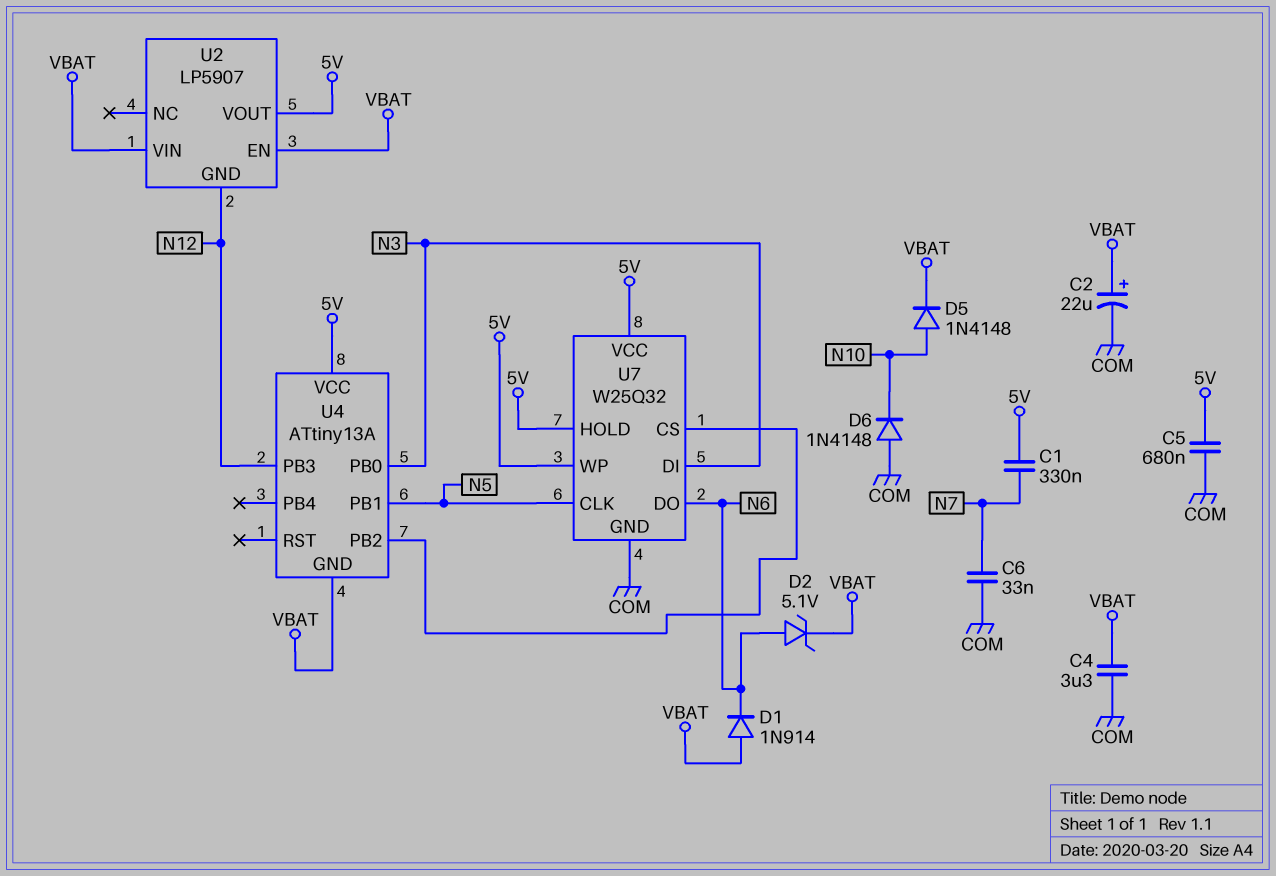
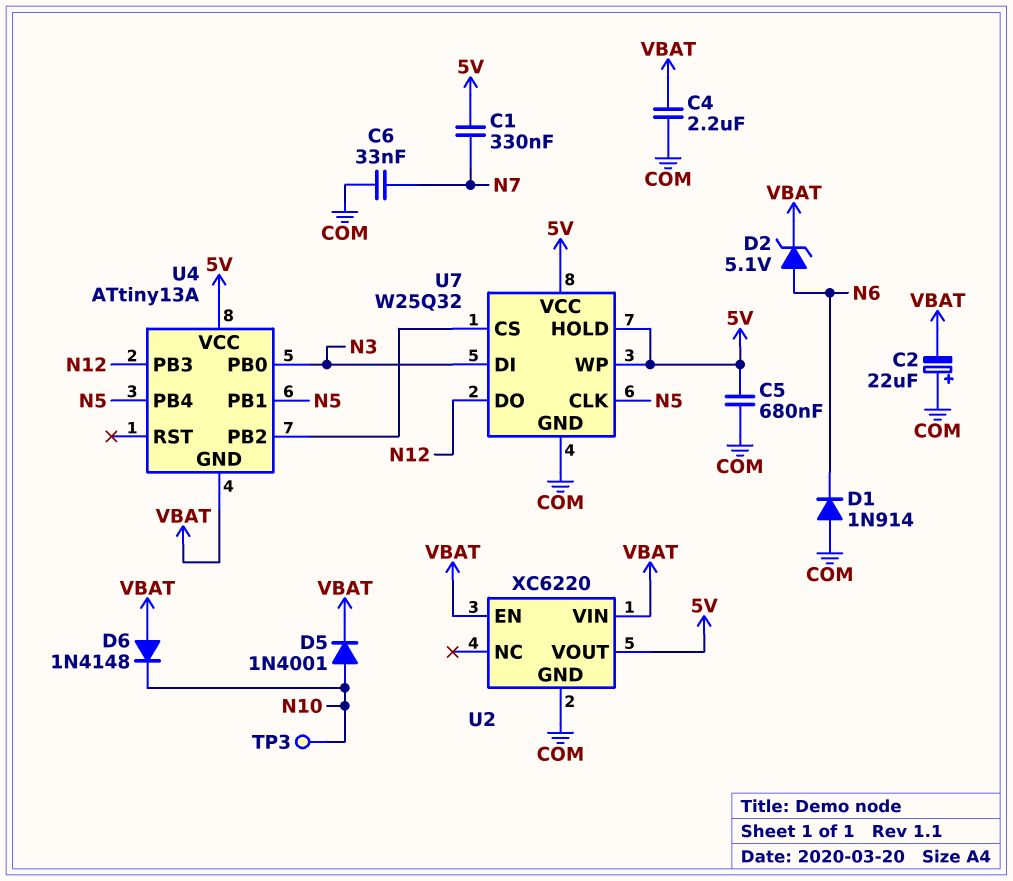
C2: 22uF (plus VBAT, minus COM) -> 22uF (plus COM, minus VBAT)
C4: 3.3uF (COM, VBAT) -> 2.2uF (COM, VBAT)
D1: diode 1N914 (A VBAT, K N6) -> diode 1N914 (A COM, K N6)
D5: diode 1N4148 (A N10, K VBAT) -> diode 1N4001 (A N10, K VBAT)
D6: diode 1N4148 (A COM, K N10) -> diode 1N4148 (A VBAT, K N10)
TP3: none -> test point (N10)
U2: LP5907 -> XC6220
U2 pin GND: N12 -> COM
U4 pin PB4: none -> N5
U7 pin DO: N6 -> N12

